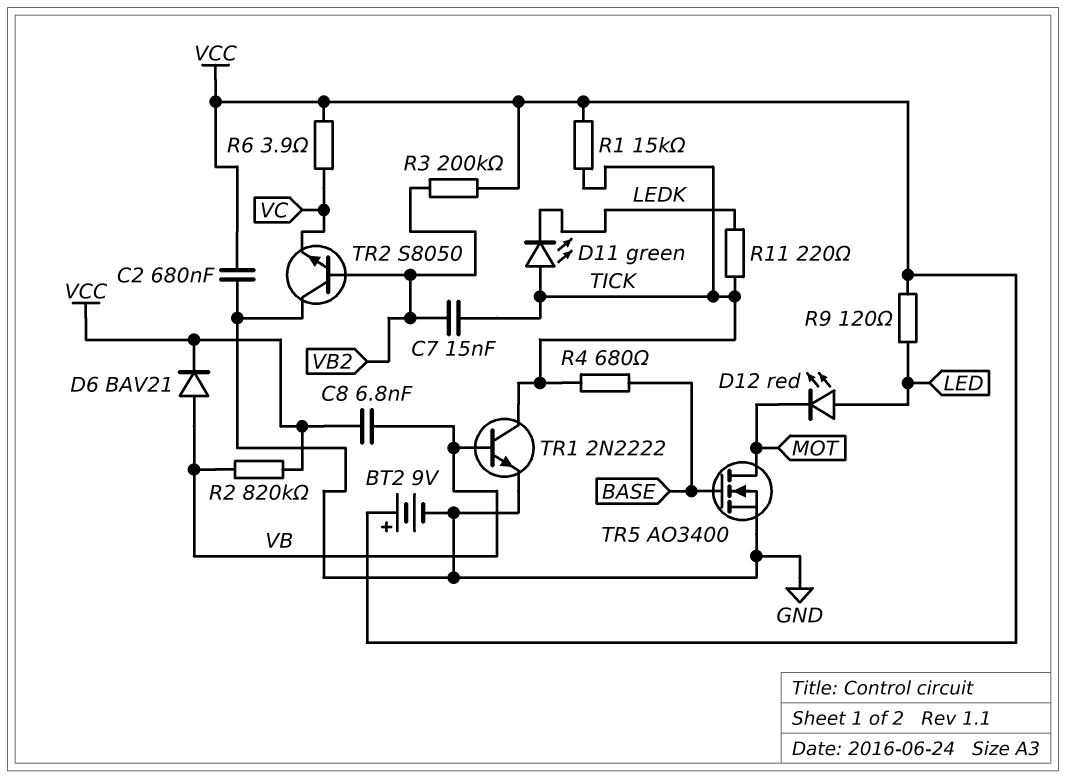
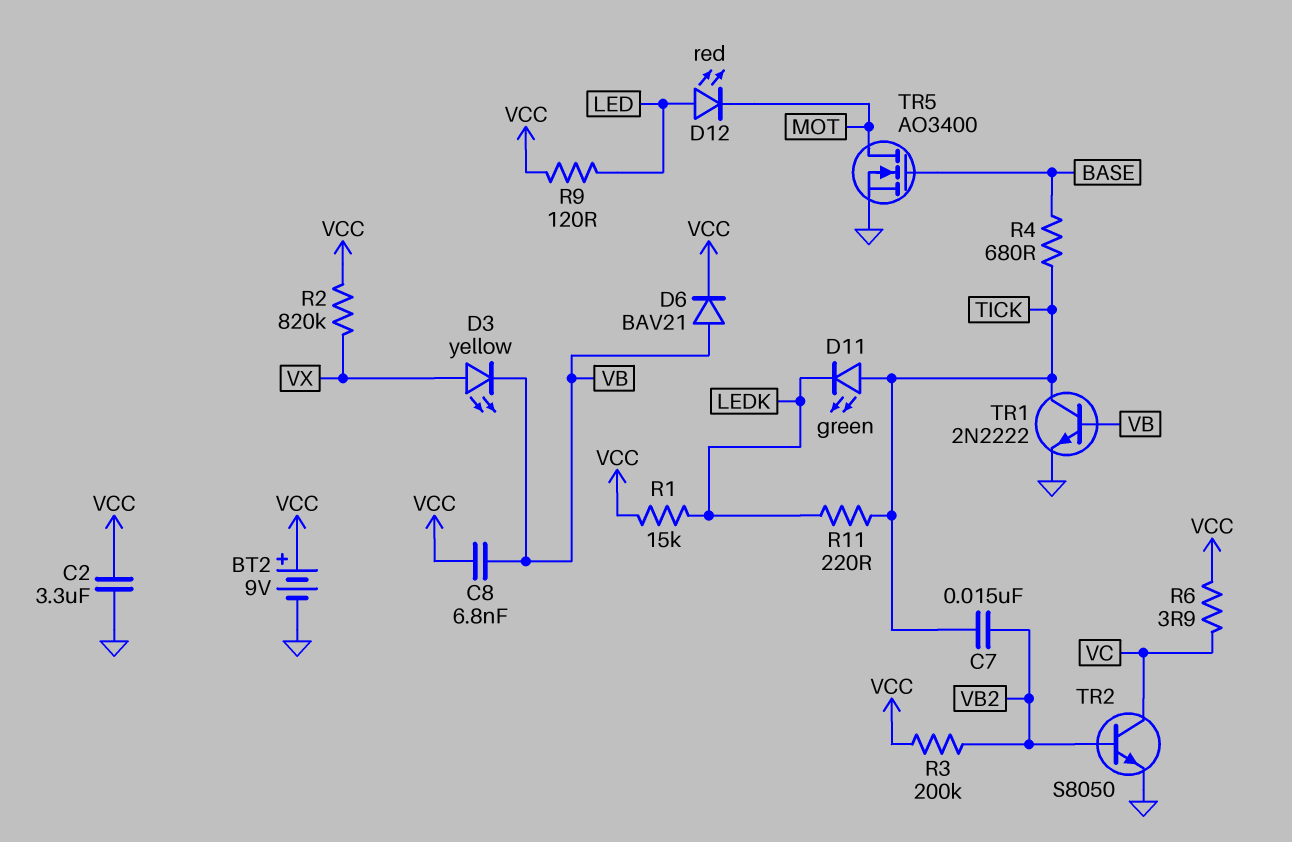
C2: 680nF (GND, VCC) -> 3.3uF (GND, VCC)
D3: none -> LED yellow (A VX, K VB)
R1: 15k (TICK, VCC) -> 15k (LEDK, VCC)
R2: 820k (VB, VCC) -> 820k (VCC, VX)
TR2: NPN S8050 (B VB2, C GND, E VC) -> NPN S8050 (B VB2, C VC, E GND)

